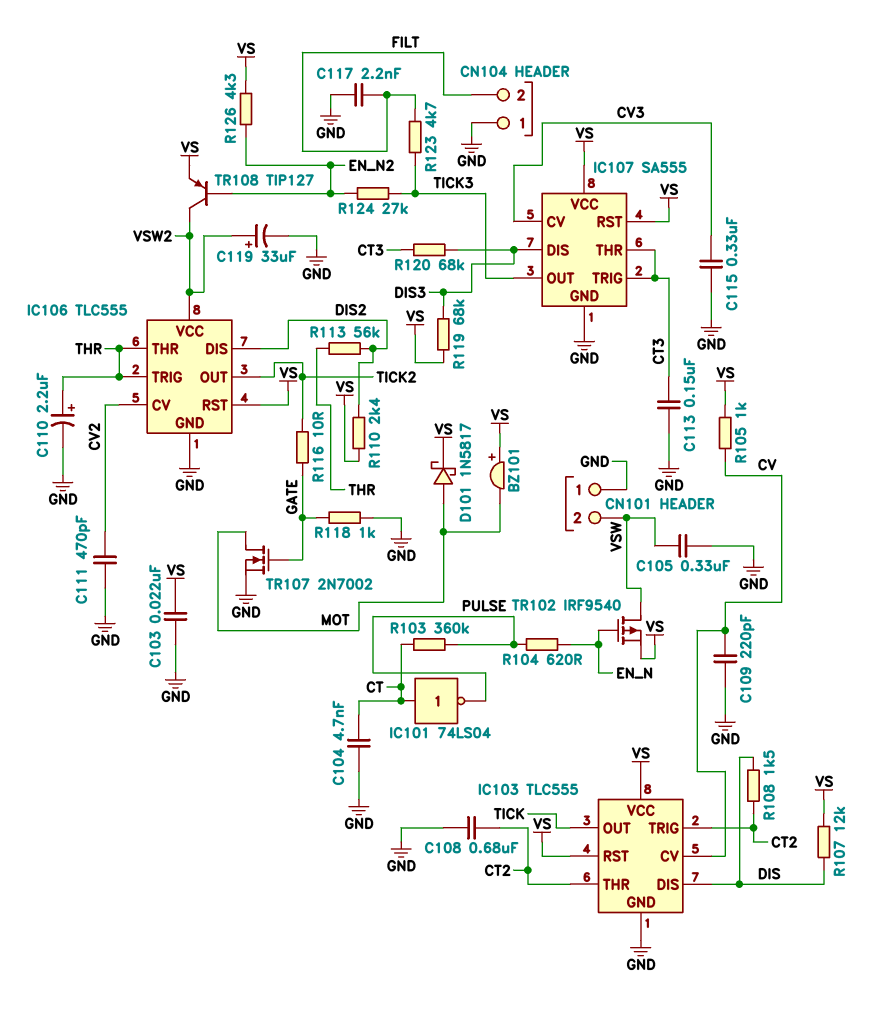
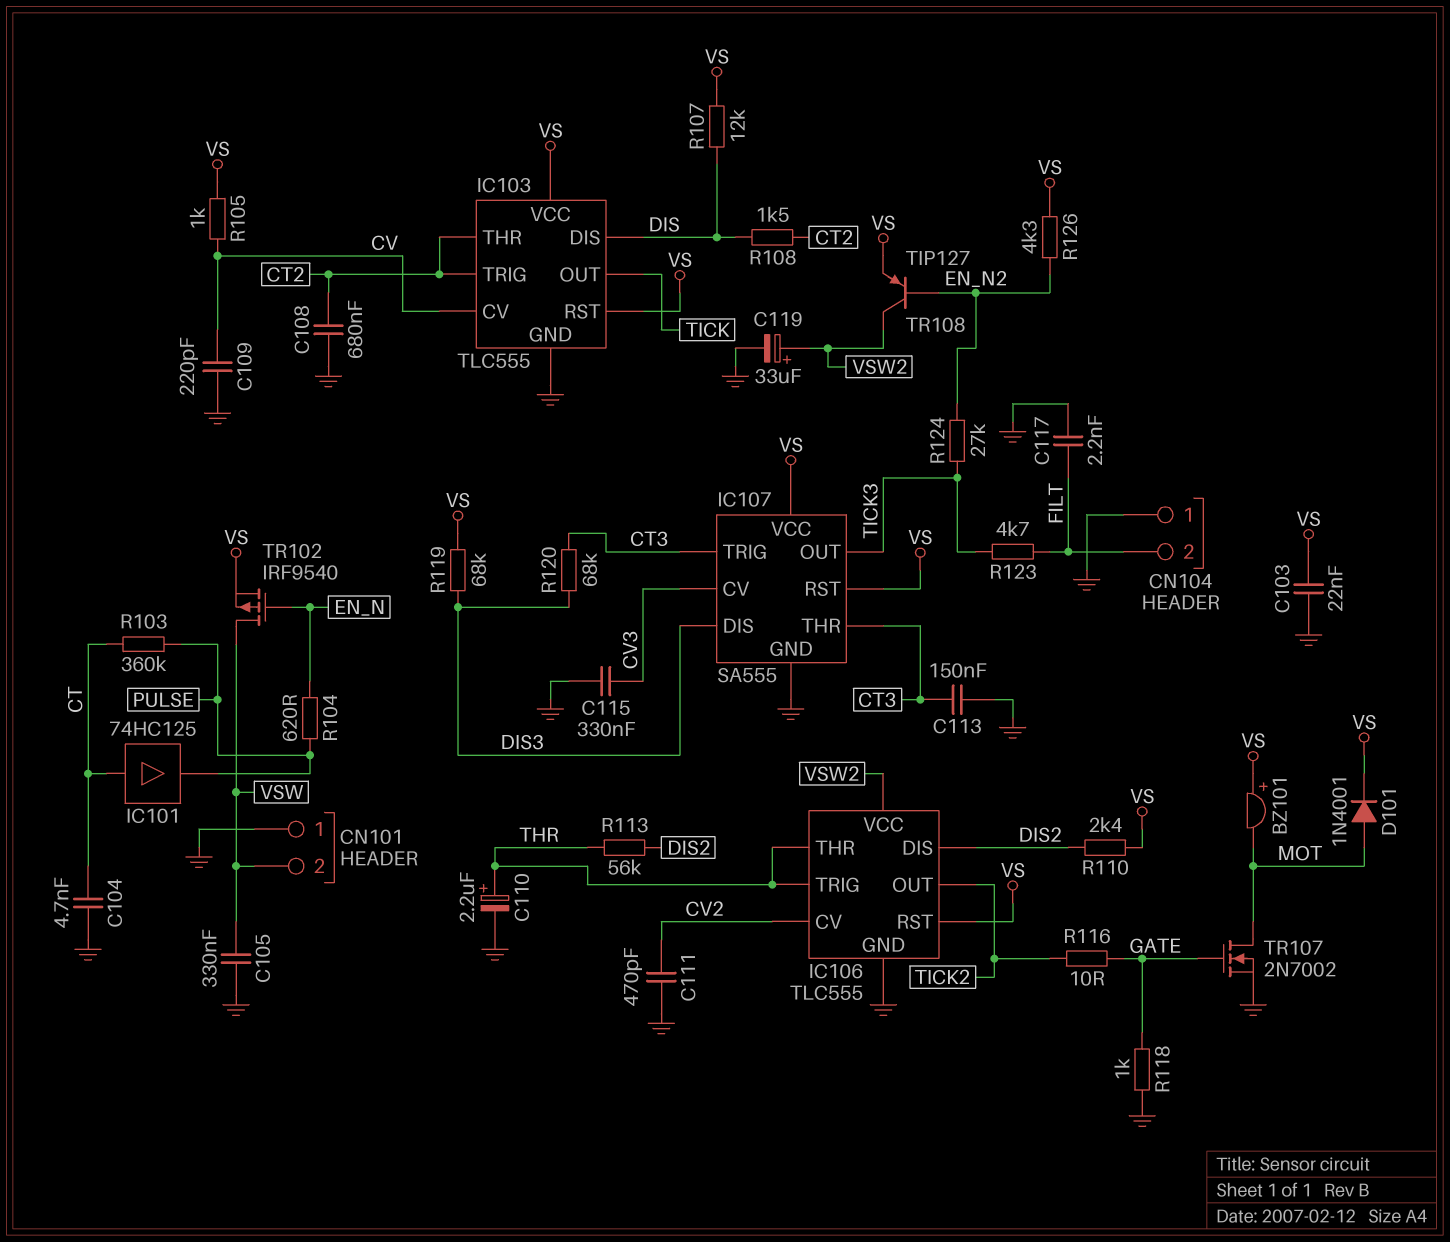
D101: schottky 1N5817 (A MOT, K VS) -> diode 1N4001 (A MOT, K VS)
IC101: NOT 74LS04 (in CT, out PULSE) -> buffer 74HC125 (in CT, out PULSE)

